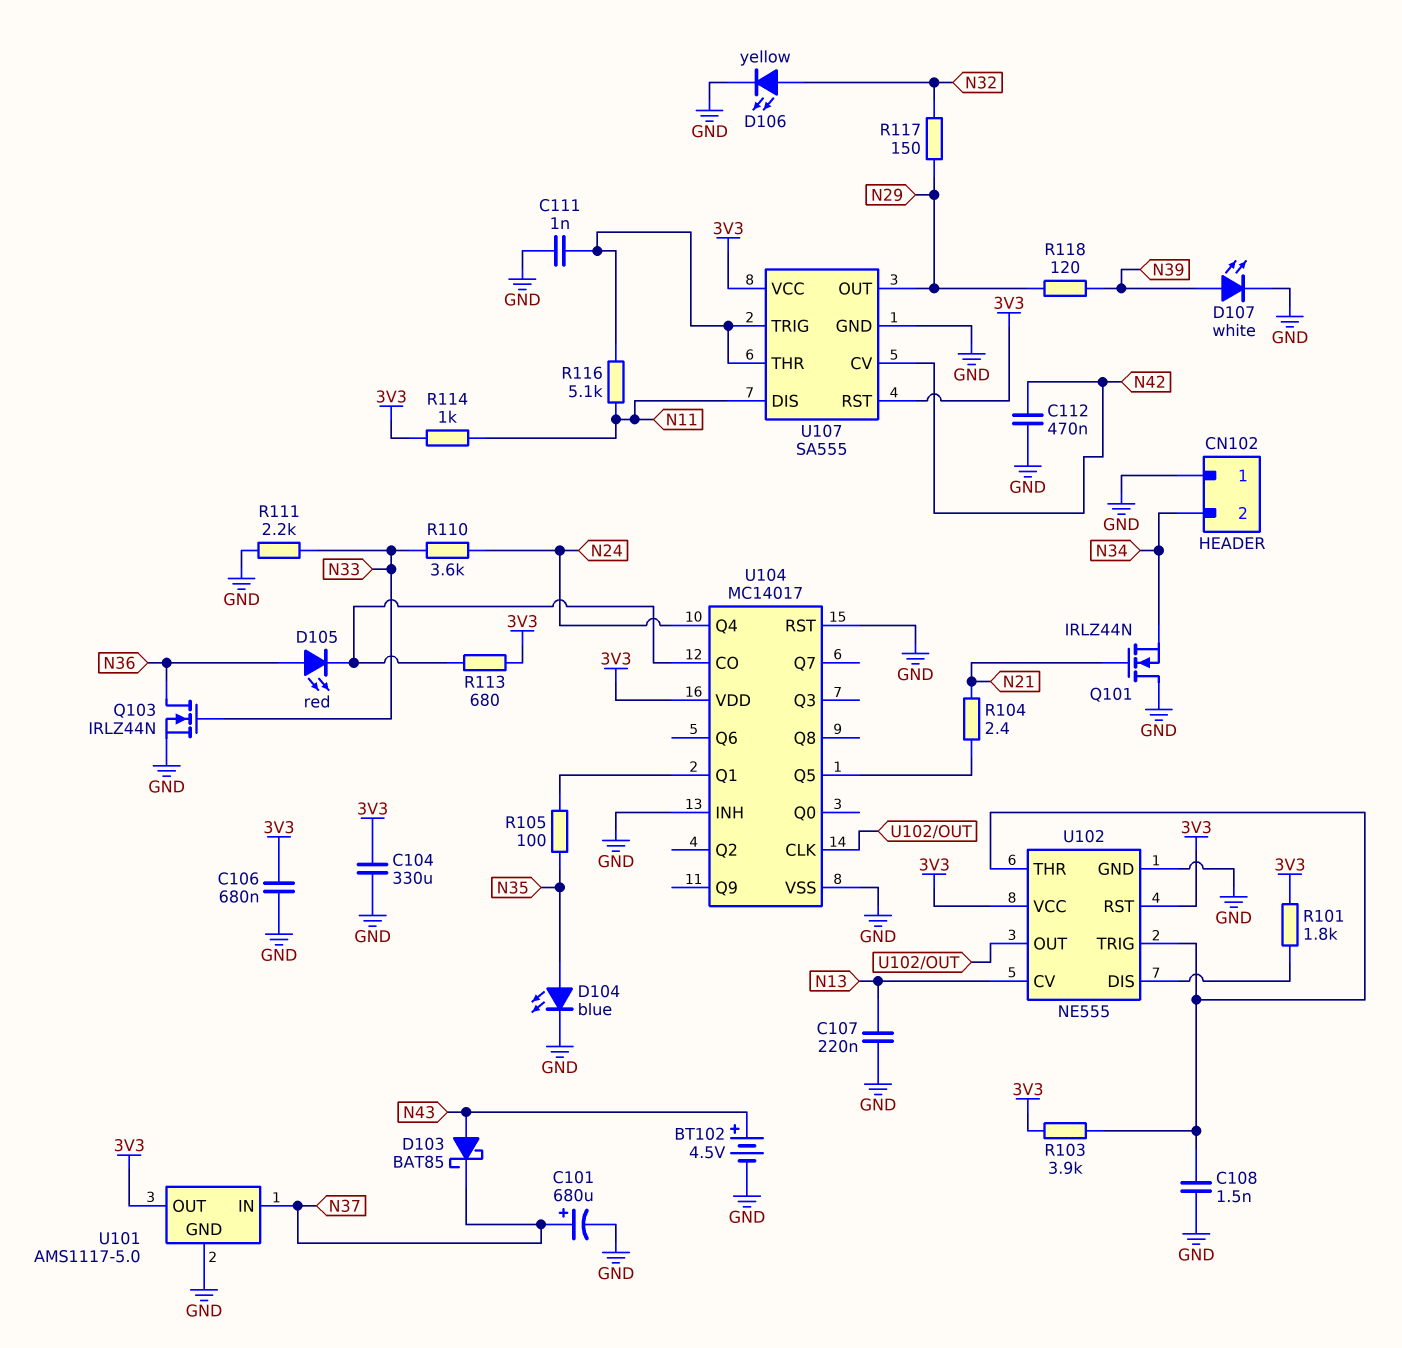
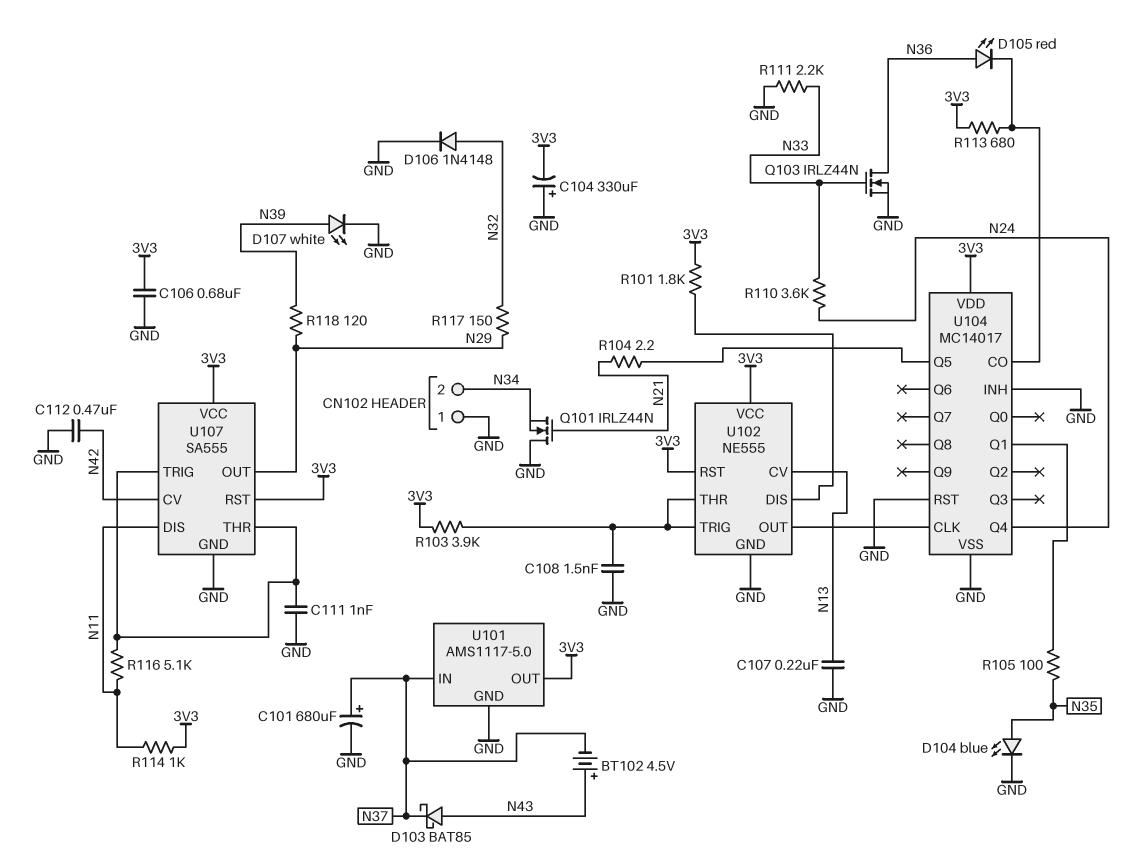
BT102: 4.5V (plus N43, minus GND) -> 4.5V (plus N43, minus N37)
C104: 330uF (3V3, GND) -> 330uF (plus GND, minus 3V3)
D106: LED yellow (A N32, K GND) -> diode 1N4148 (A N32, K GND)
R104: 2.4 (N21, U104/Q5) -> 2.2 (N21, U104/Q5)

